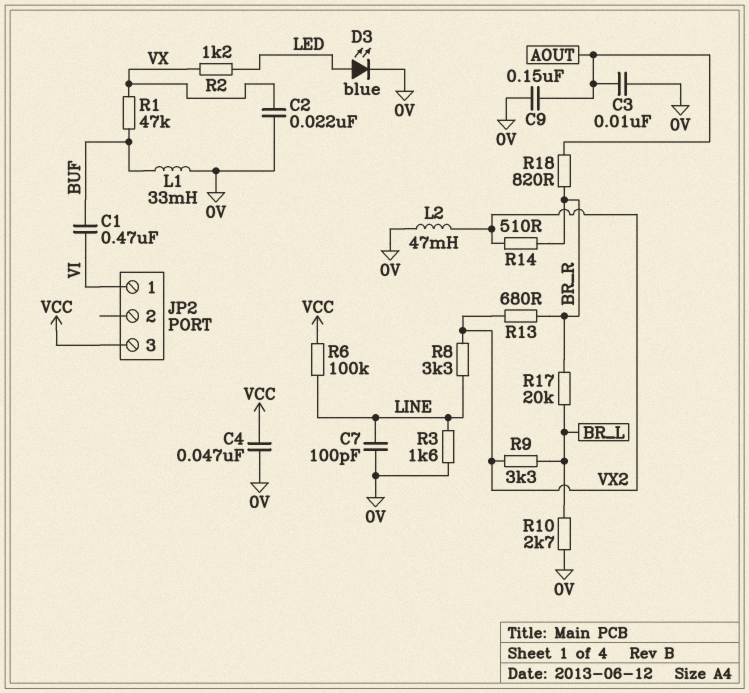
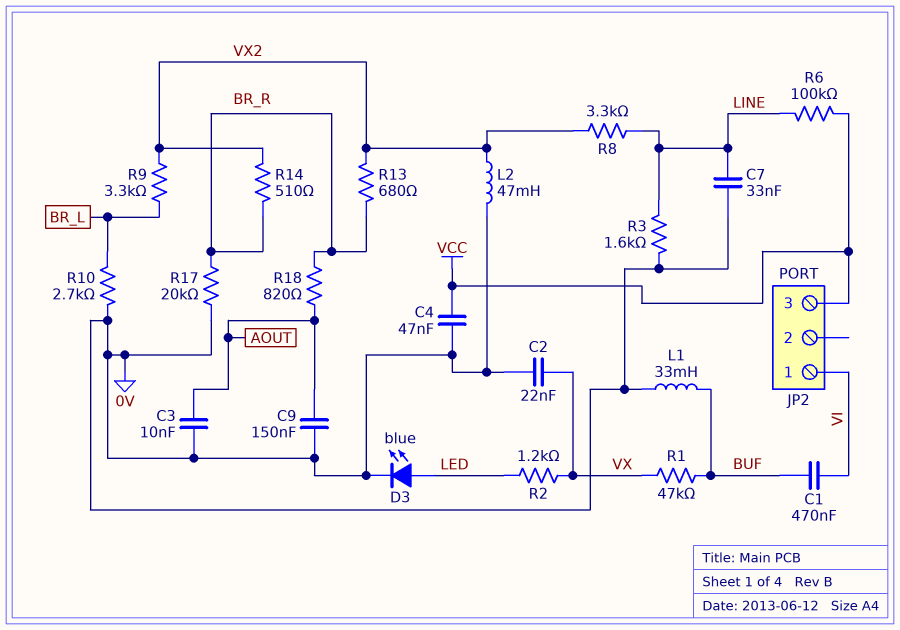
C7: 100pF (0V, LINE) -> 33nF (0V, LINE)
R17: 20k (BR_L, BR_R) -> 20k (0V, BR_R)

